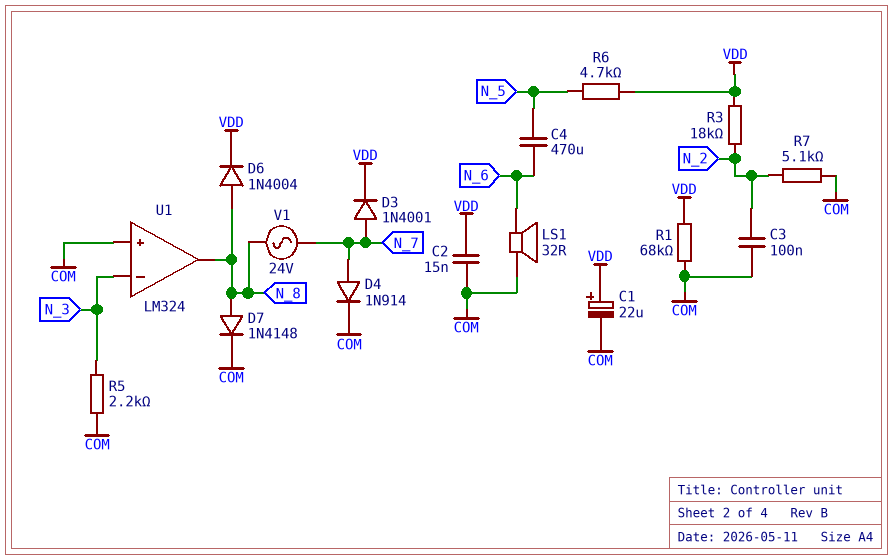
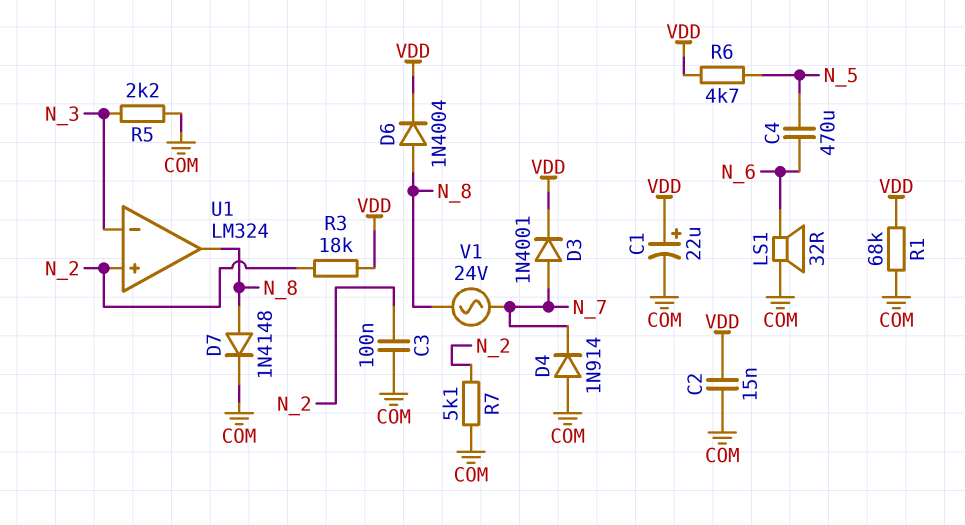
D4: diode 1N914 (A N_7, K COM) -> diode 1N914 (A COM, K N_7)
U1 pin in+: COM -> N_2

